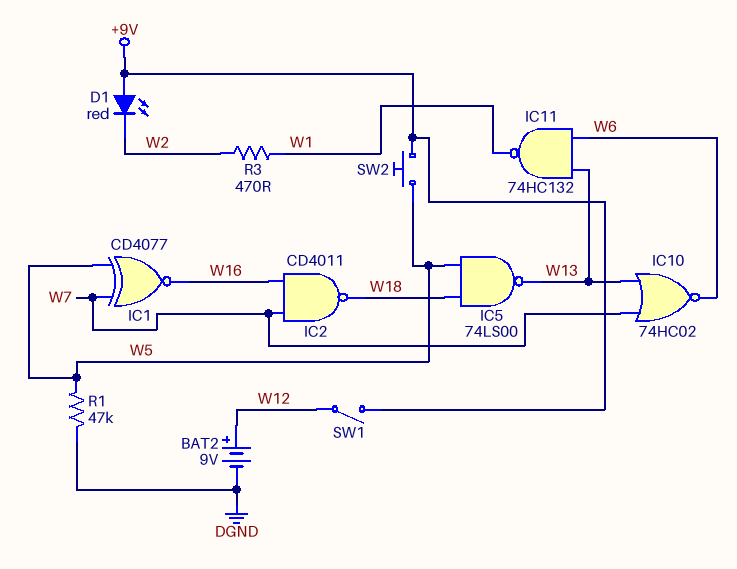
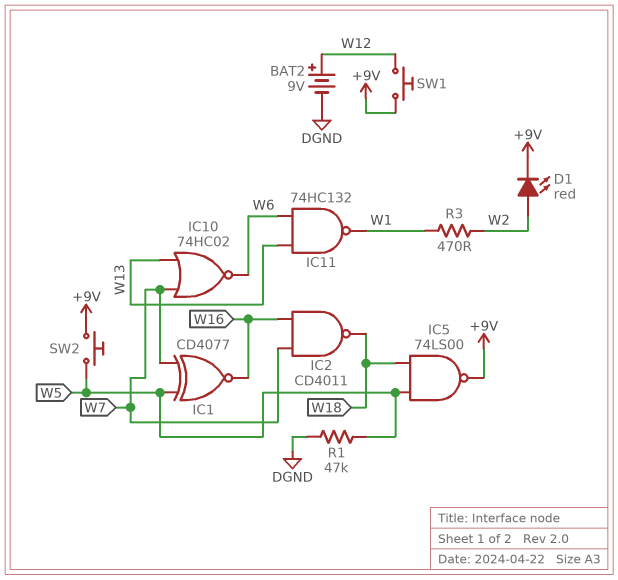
D1: LED red (A +9V, K W2) -> LED red (A W2, K +9V)
IC5: NAND 74LS00 (in W5, in W18, out W13) -> NAND 74LS00 (in W5, in W18, out +9V)
SW1: switch (+9V, W12) -> button (+9V, W12)

